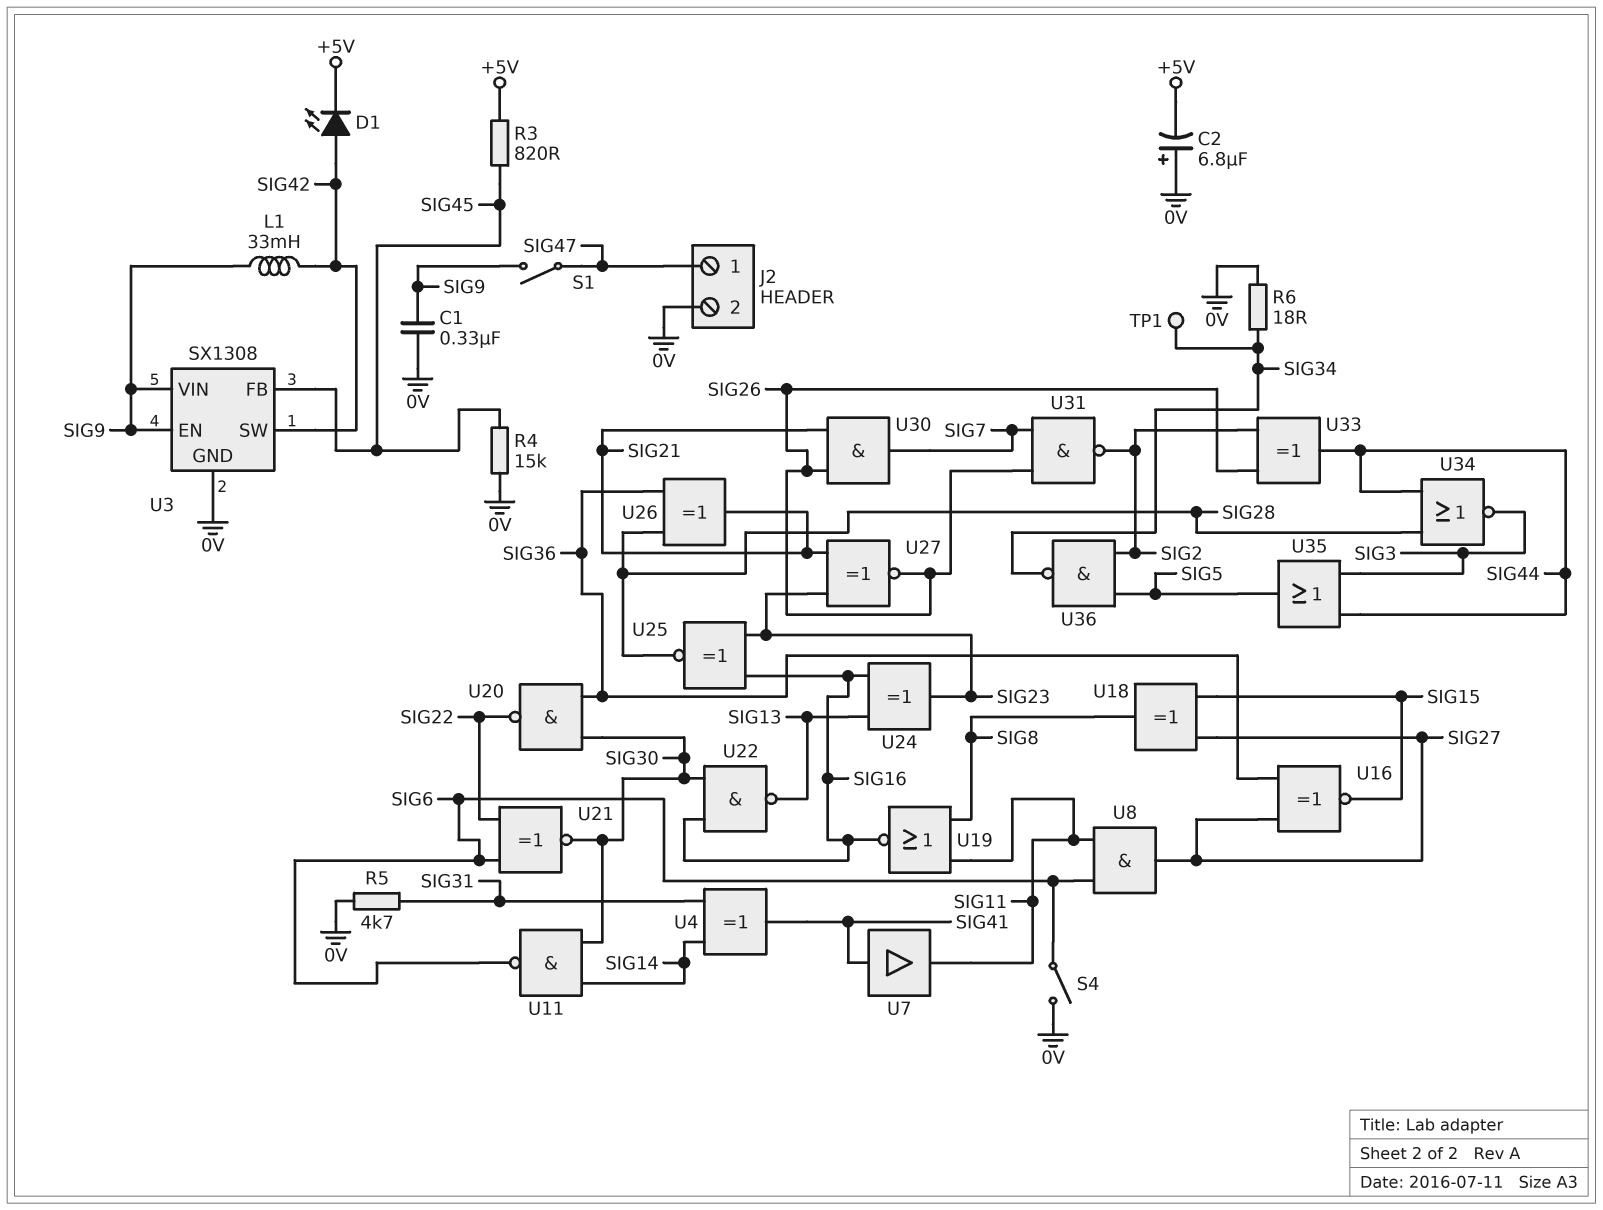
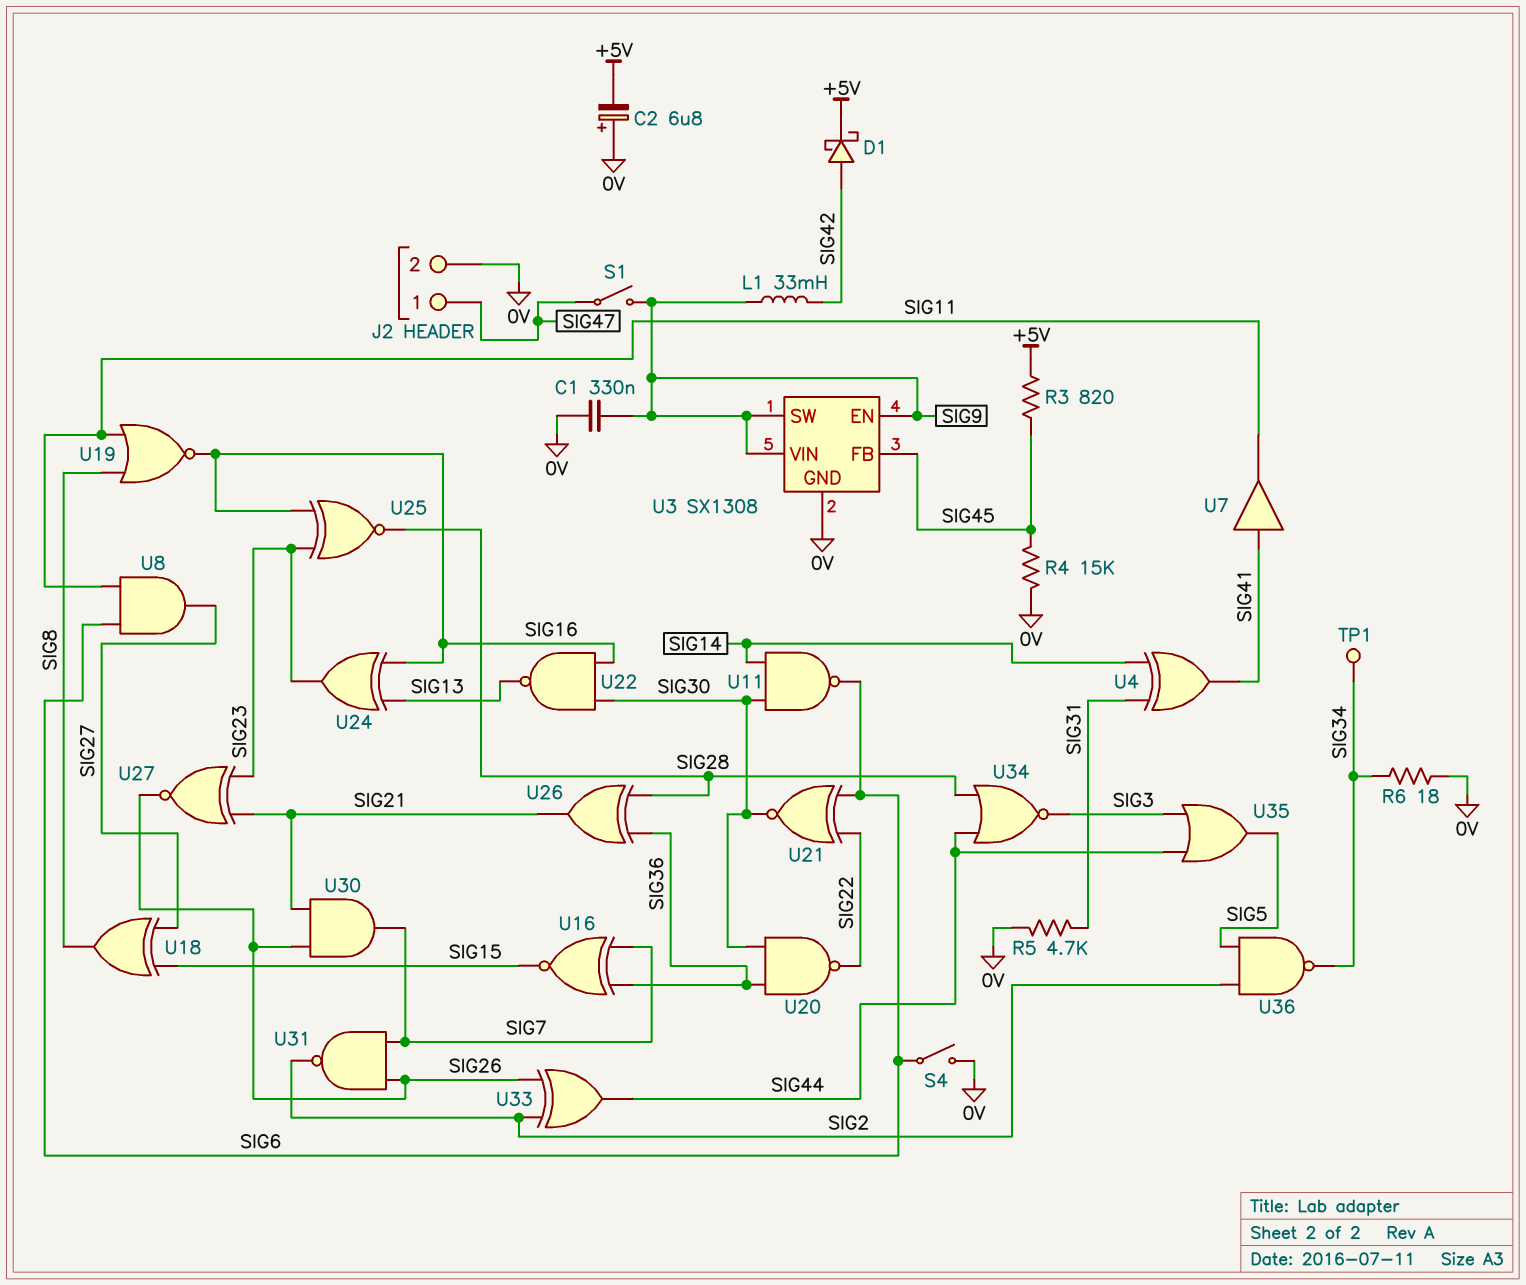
D1: LED (A SIG42, K +5V) -> schottky (A SIG42, K +5V)
U3 pin SW: SIG42 -> SIG9
U16: XNOR (in SIG27, in SIG36, out SIG15) -> XNOR (in SIG7, in SIG36, out SIG15)

